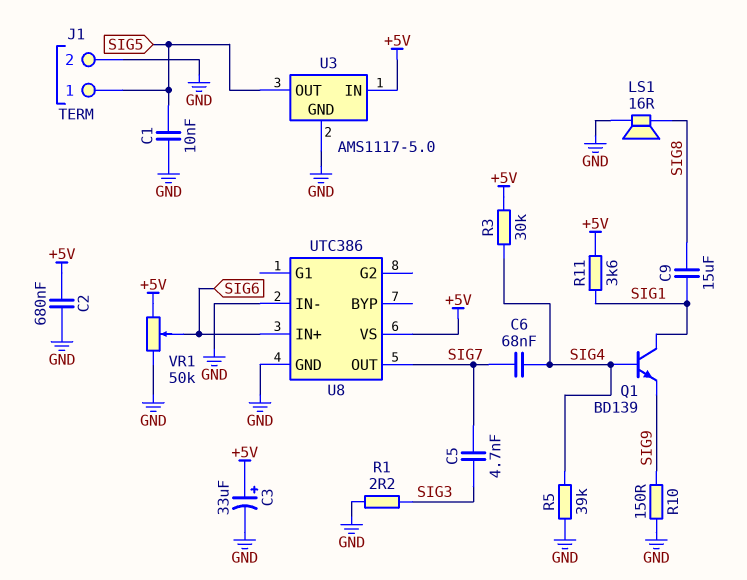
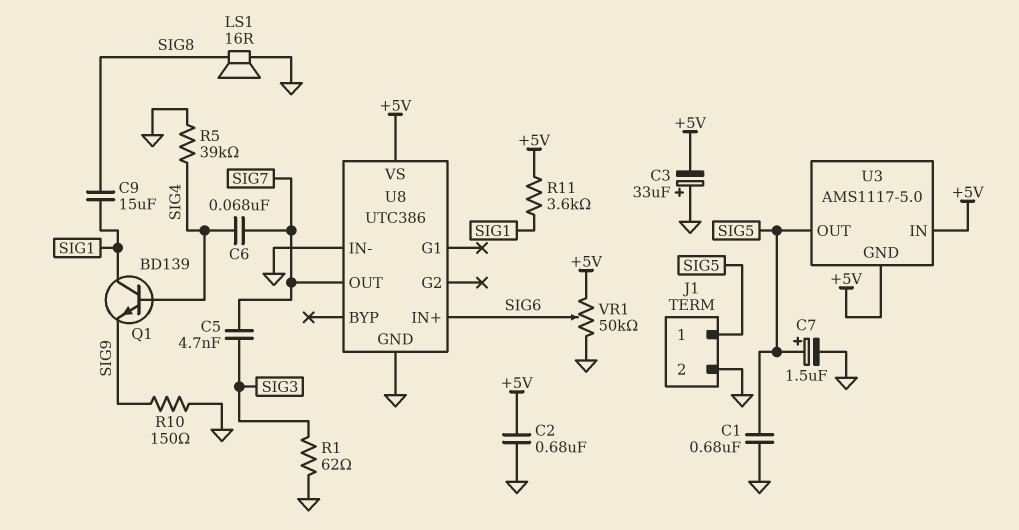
C1: 10nF (GND, SIG5) -> 680nF (GND, SIG5)
C3: 33uF (plus +5V, minus GND) -> 33uF (plus GND, minus +5V)
C7: none -> 1.5uF (plus SIG5, minus GND)
R1: 2.2 (GND, SIG3) -> 62 (GND, SIG3)
R3: 30k (+5V, SIG4) -> none
U3 pin GND: GND -> +5V

